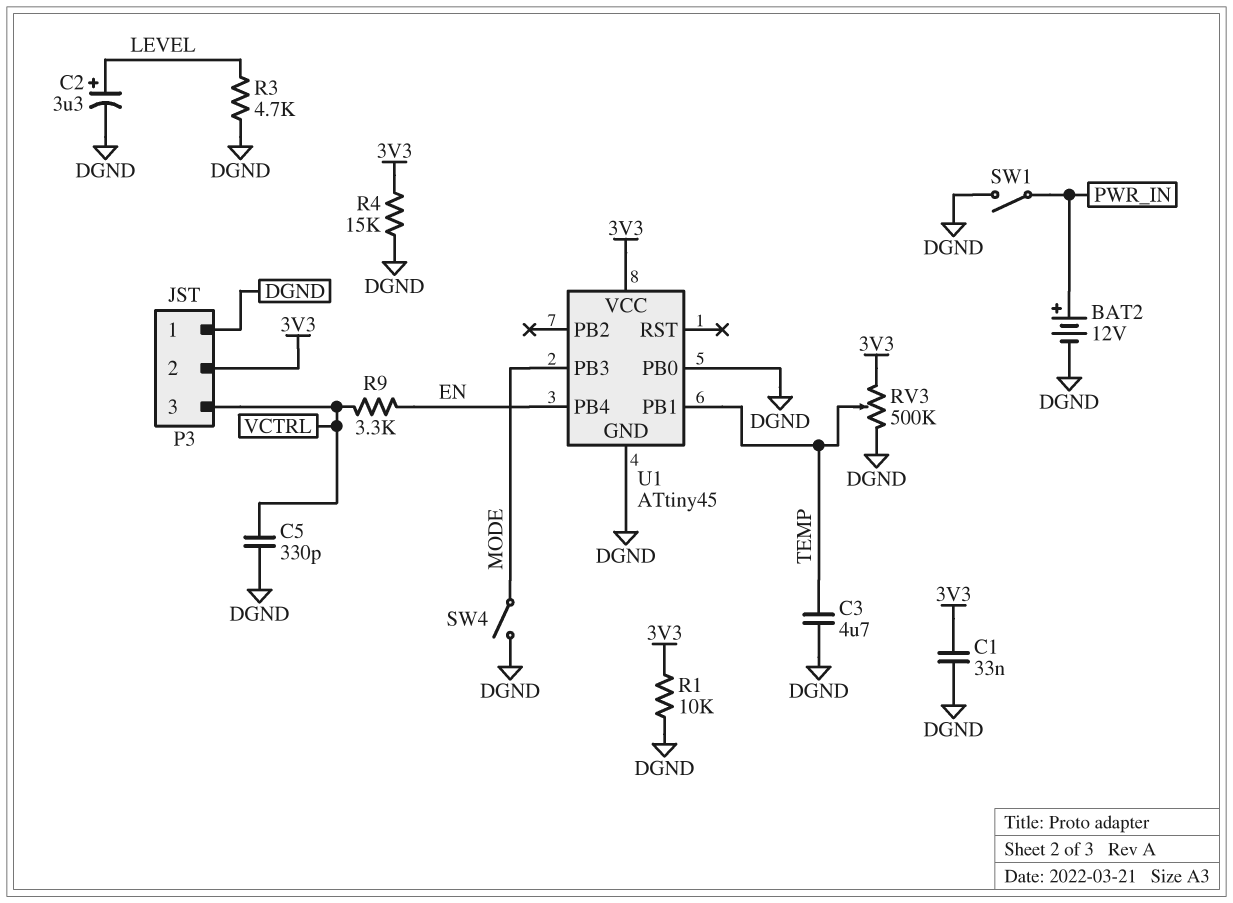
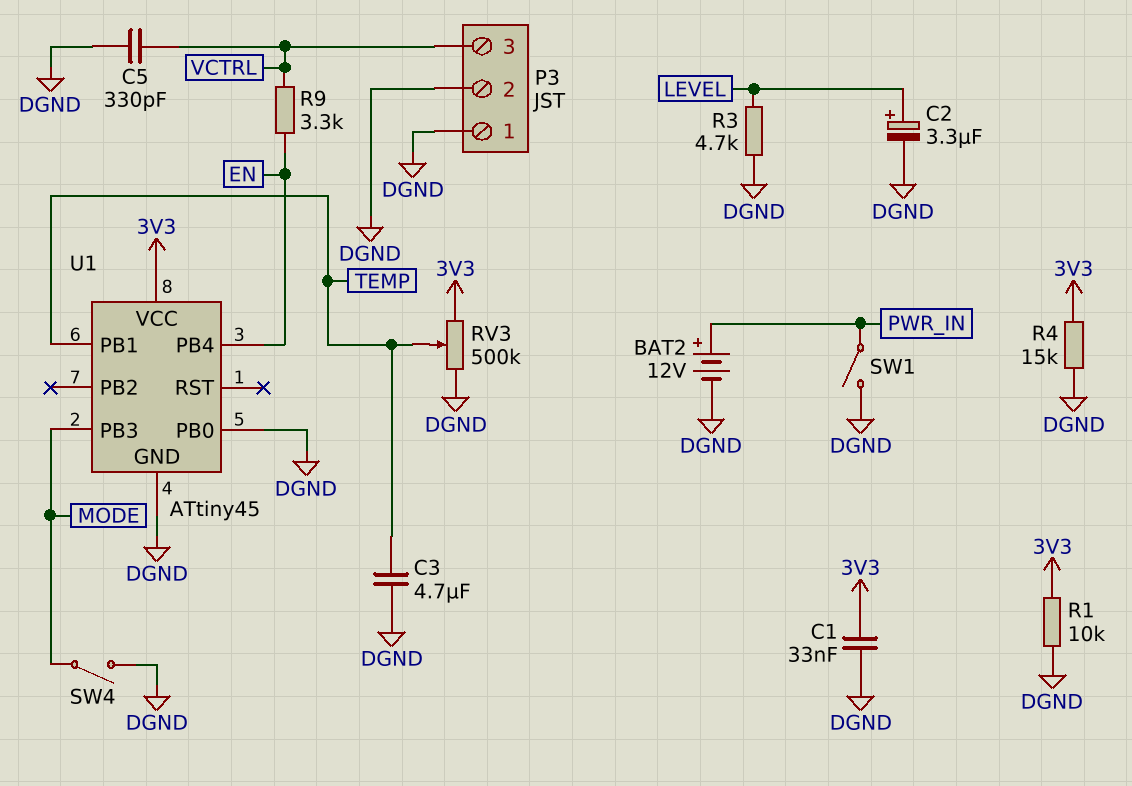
P3 pin 2: 3V3 -> DGND

